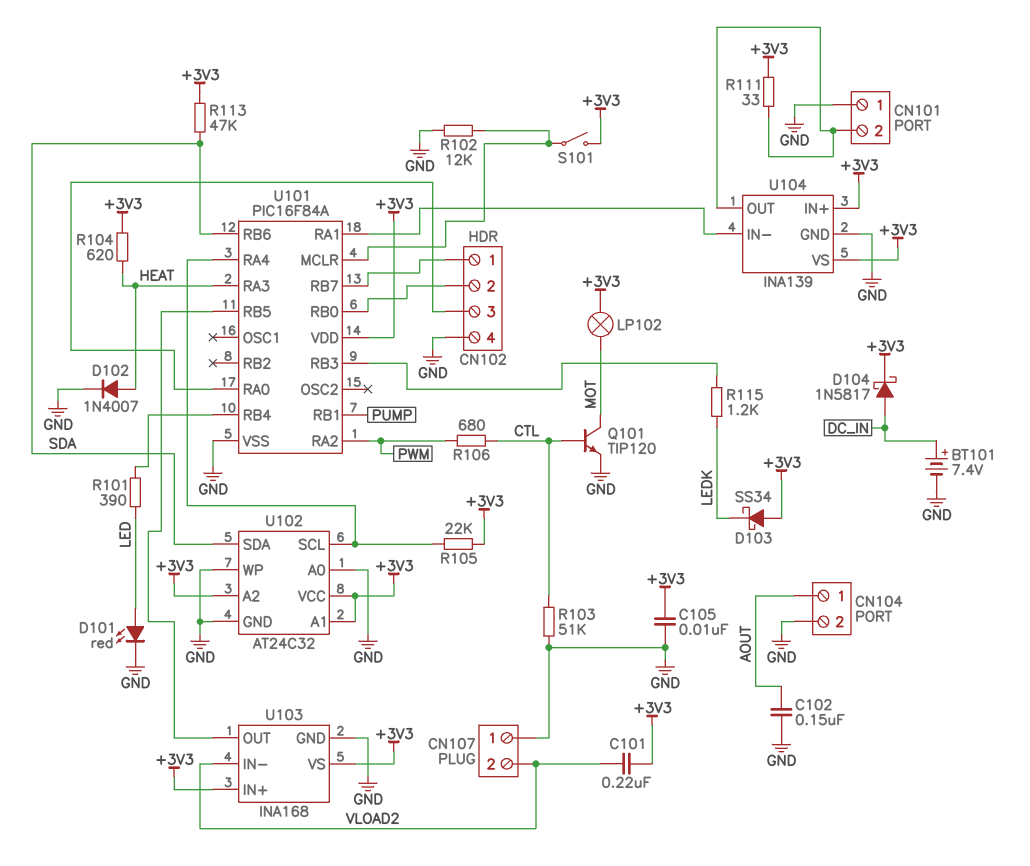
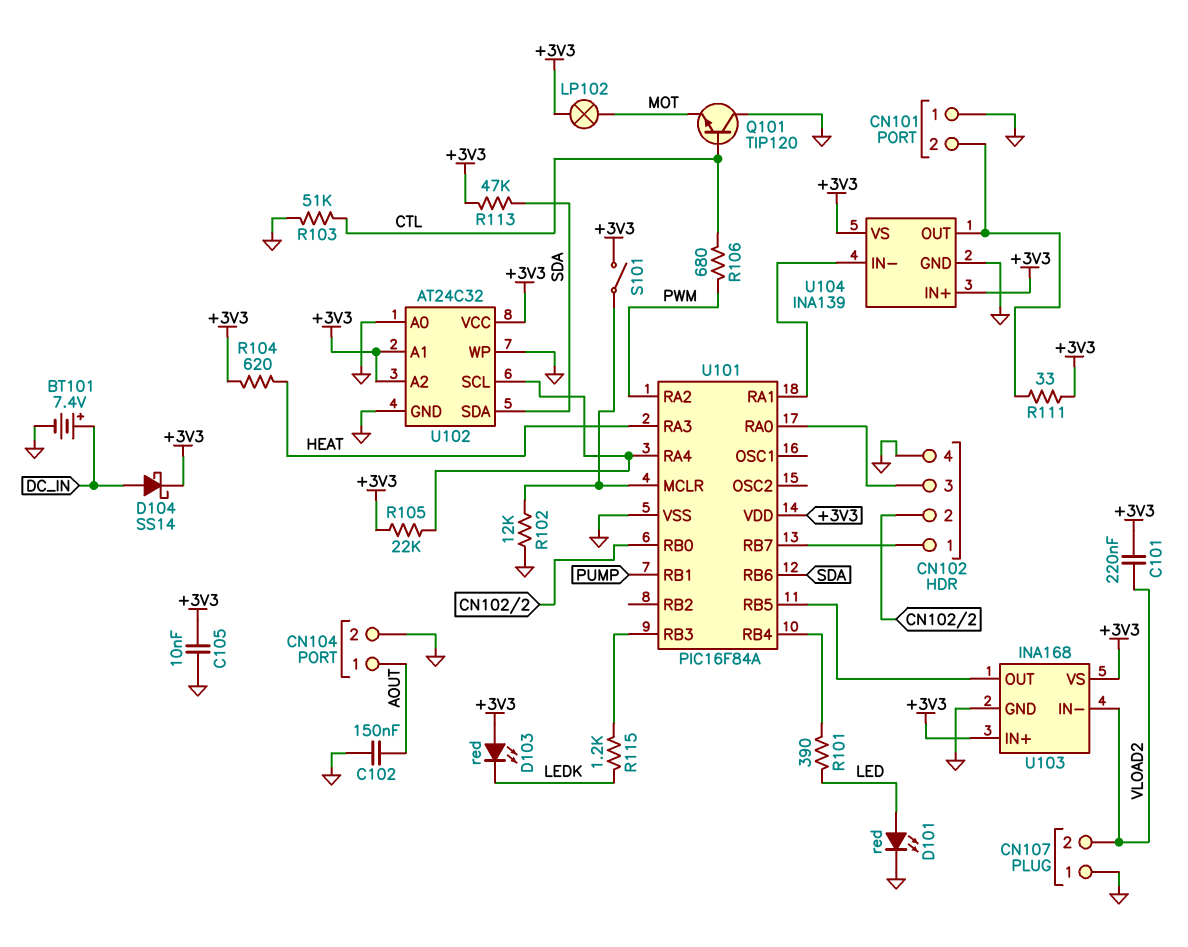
D102: diode 1N4007 (A HEAT, K GND) -> none
D103: schottky SS34 (A +3V3, K LEDK) -> LED red (A +3V3, K LEDK)
D104: schottky 1N5817 (A DC_IN, K +3V3) -> schottky SS14 (A DC_IN, K +3V3)
Q101: NPN TIP120 (B CTL, C MOT, E GND) -> NPN TIP120 (B CTL, C GND, E MOT)

